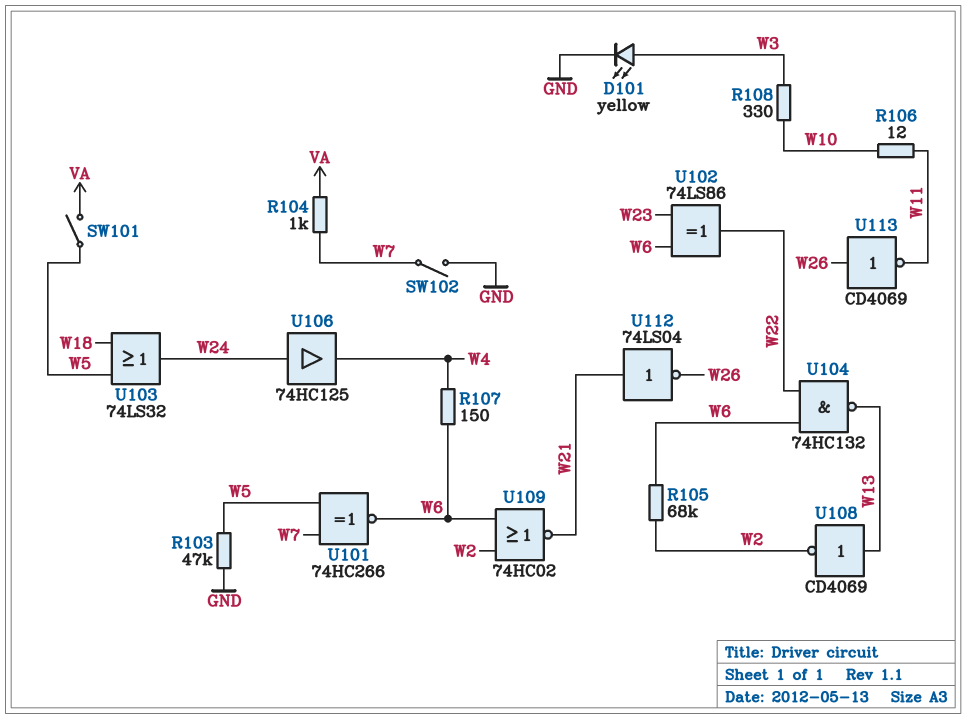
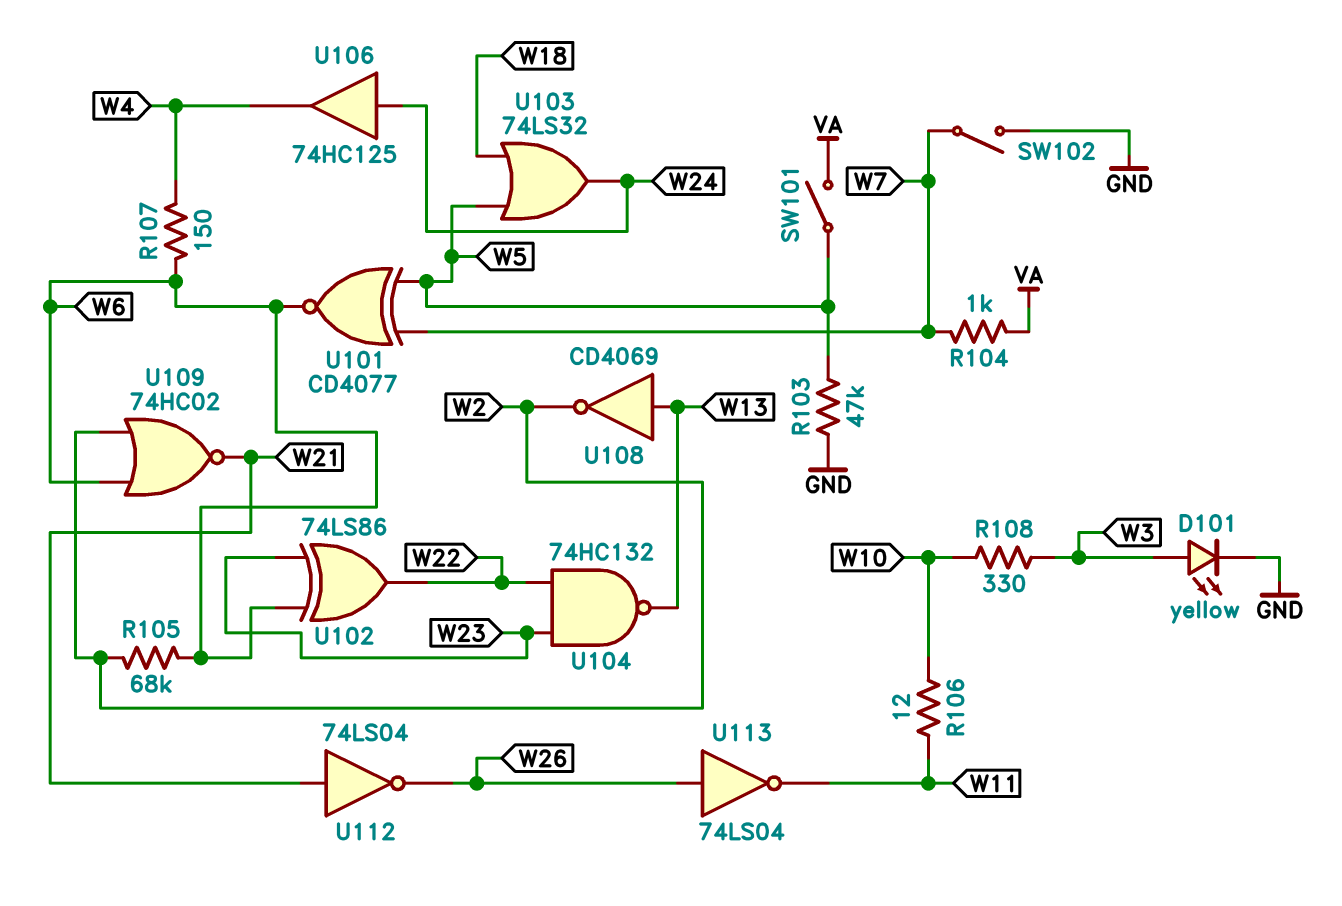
U101: XNOR 74HC266 (in W5, in W7, out W6) -> XNOR CD4077 (in W5, in W7, out W6)
U104: NAND 74HC132 (in W6, in W22, out W13) -> NAND 74HC132 (in W22, in W23, out W13)
U113: NOT CD4069 (in W26, out W11) -> NOT 74LS04 (in W26, out W11)

